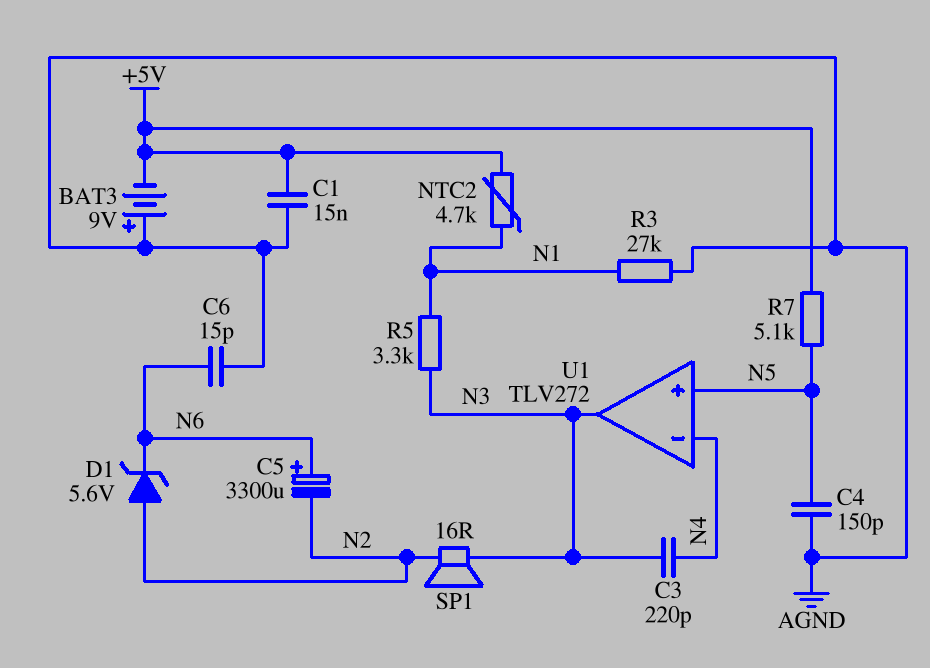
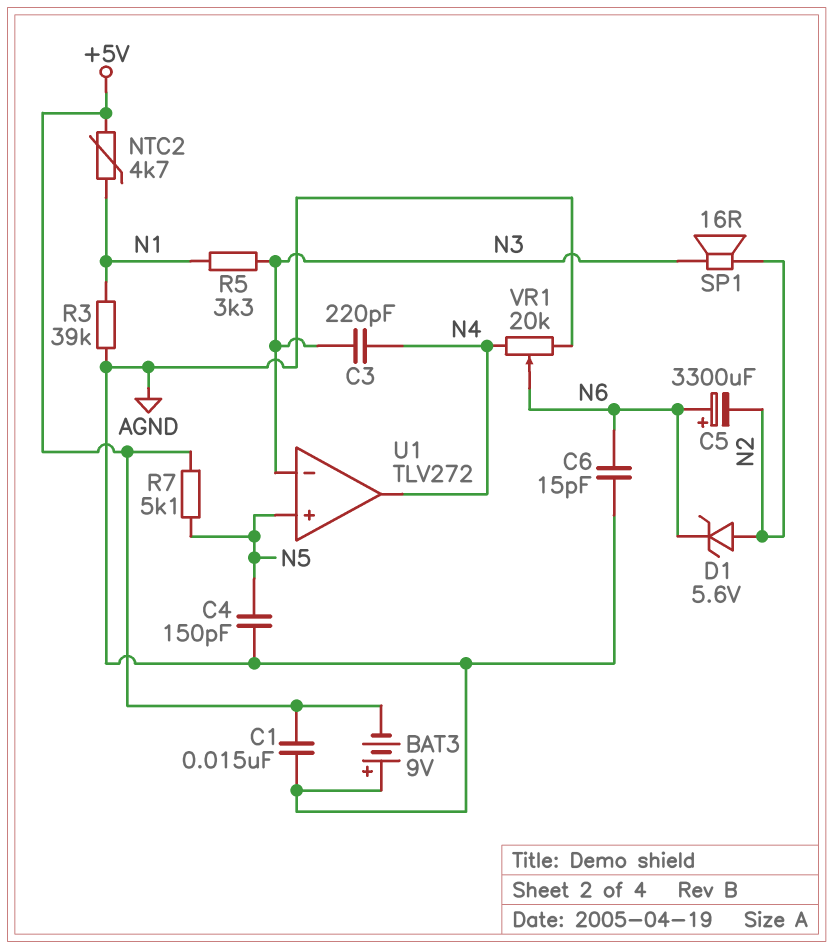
R3: 27k (AGND, N1) -> 39k (AGND, N1)
U1 pin in-: N4 -> N3
U1 pin out: N3 -> N4
VR1: none -> 20k (AGND, N4, wiper N6)

